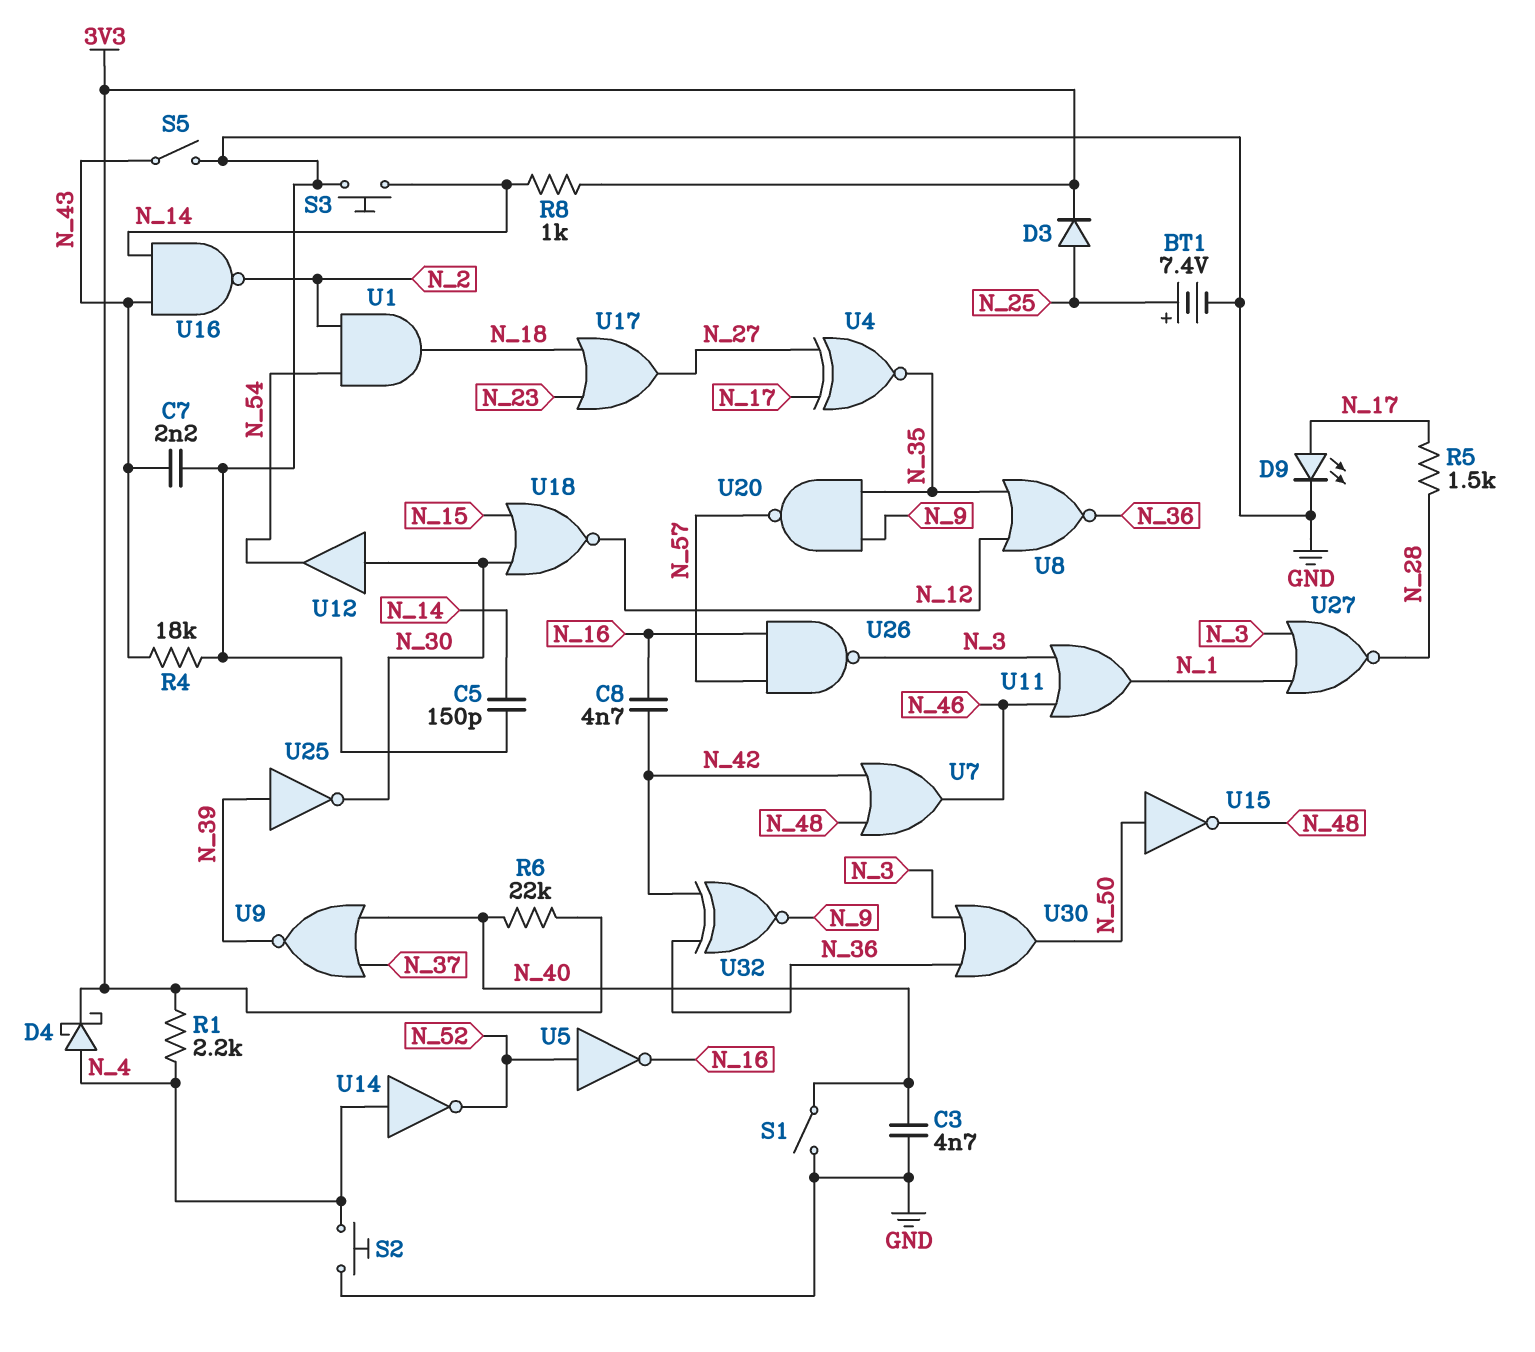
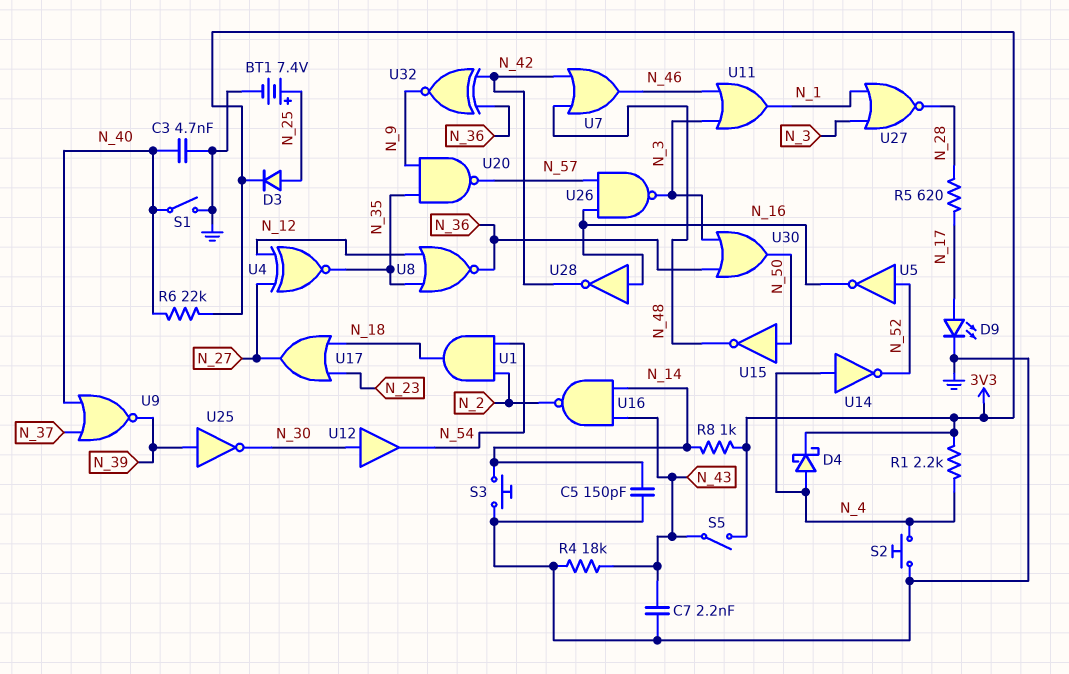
C8: 4.7nF (N_16, N_42) -> none
R5: 1.5k (N_17, N_28) -> 620 (N_17, N_28)
S5: switch (GND, N_43) -> switch (3V3, N_43)
U4: XNOR (in N_17, in N_27, out N_35) -> XNOR (in N_12, in N_27, out N_35)
U18: NOR (in N_15, in N_30, out N_12) -> none
U28: none -> NOT (in N_16, out N_42)

